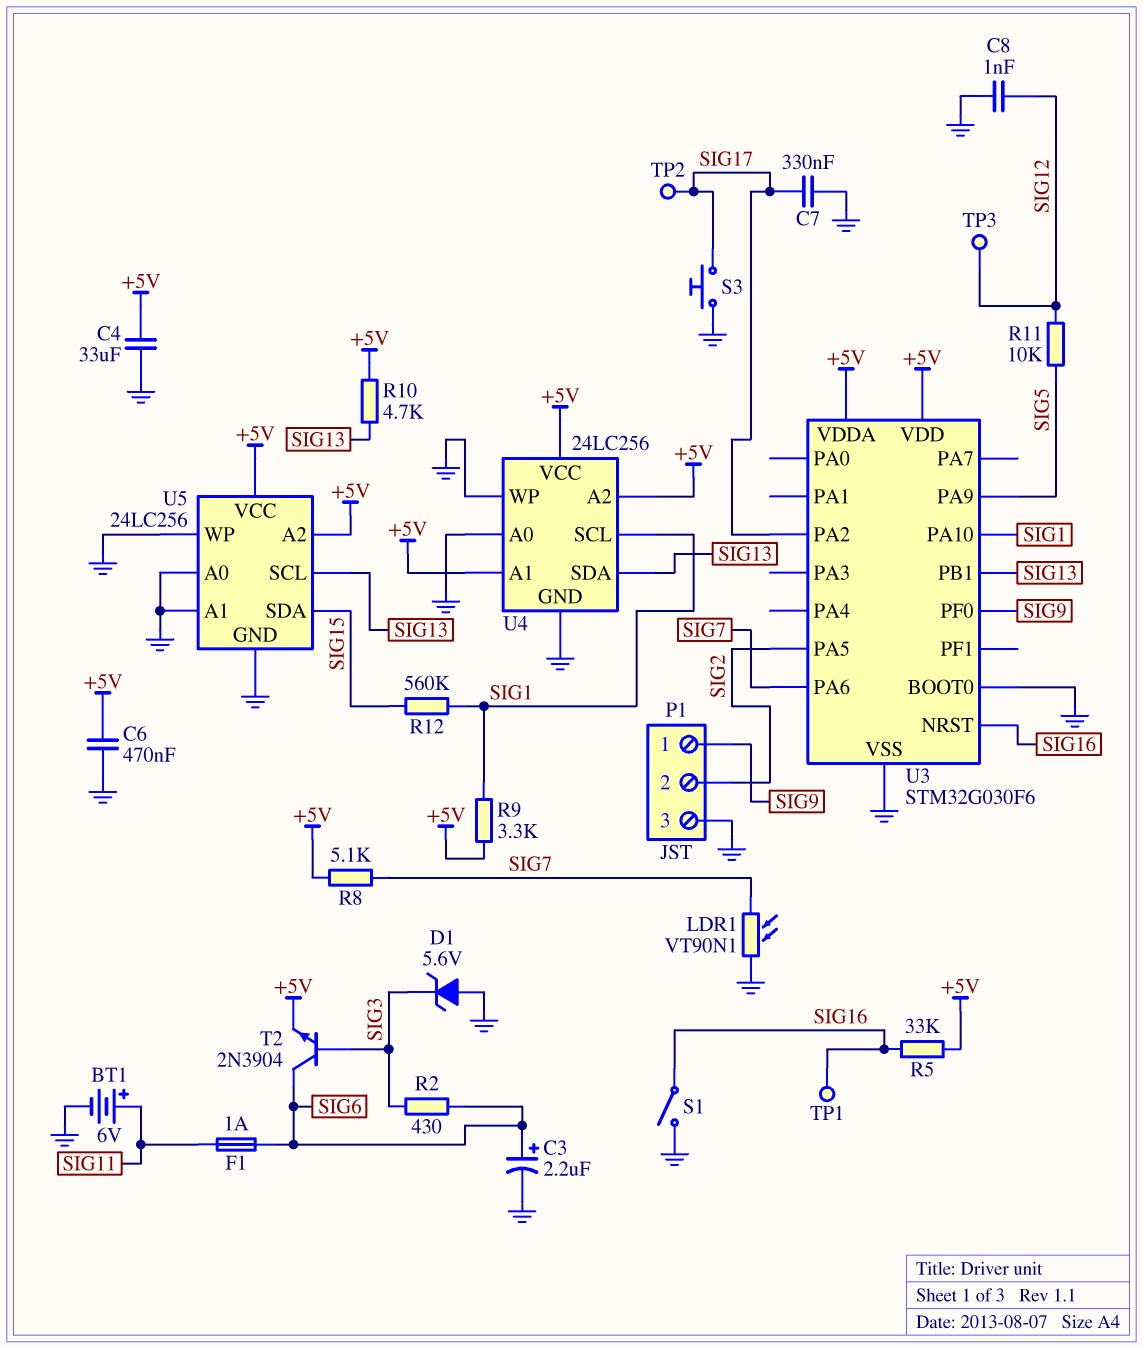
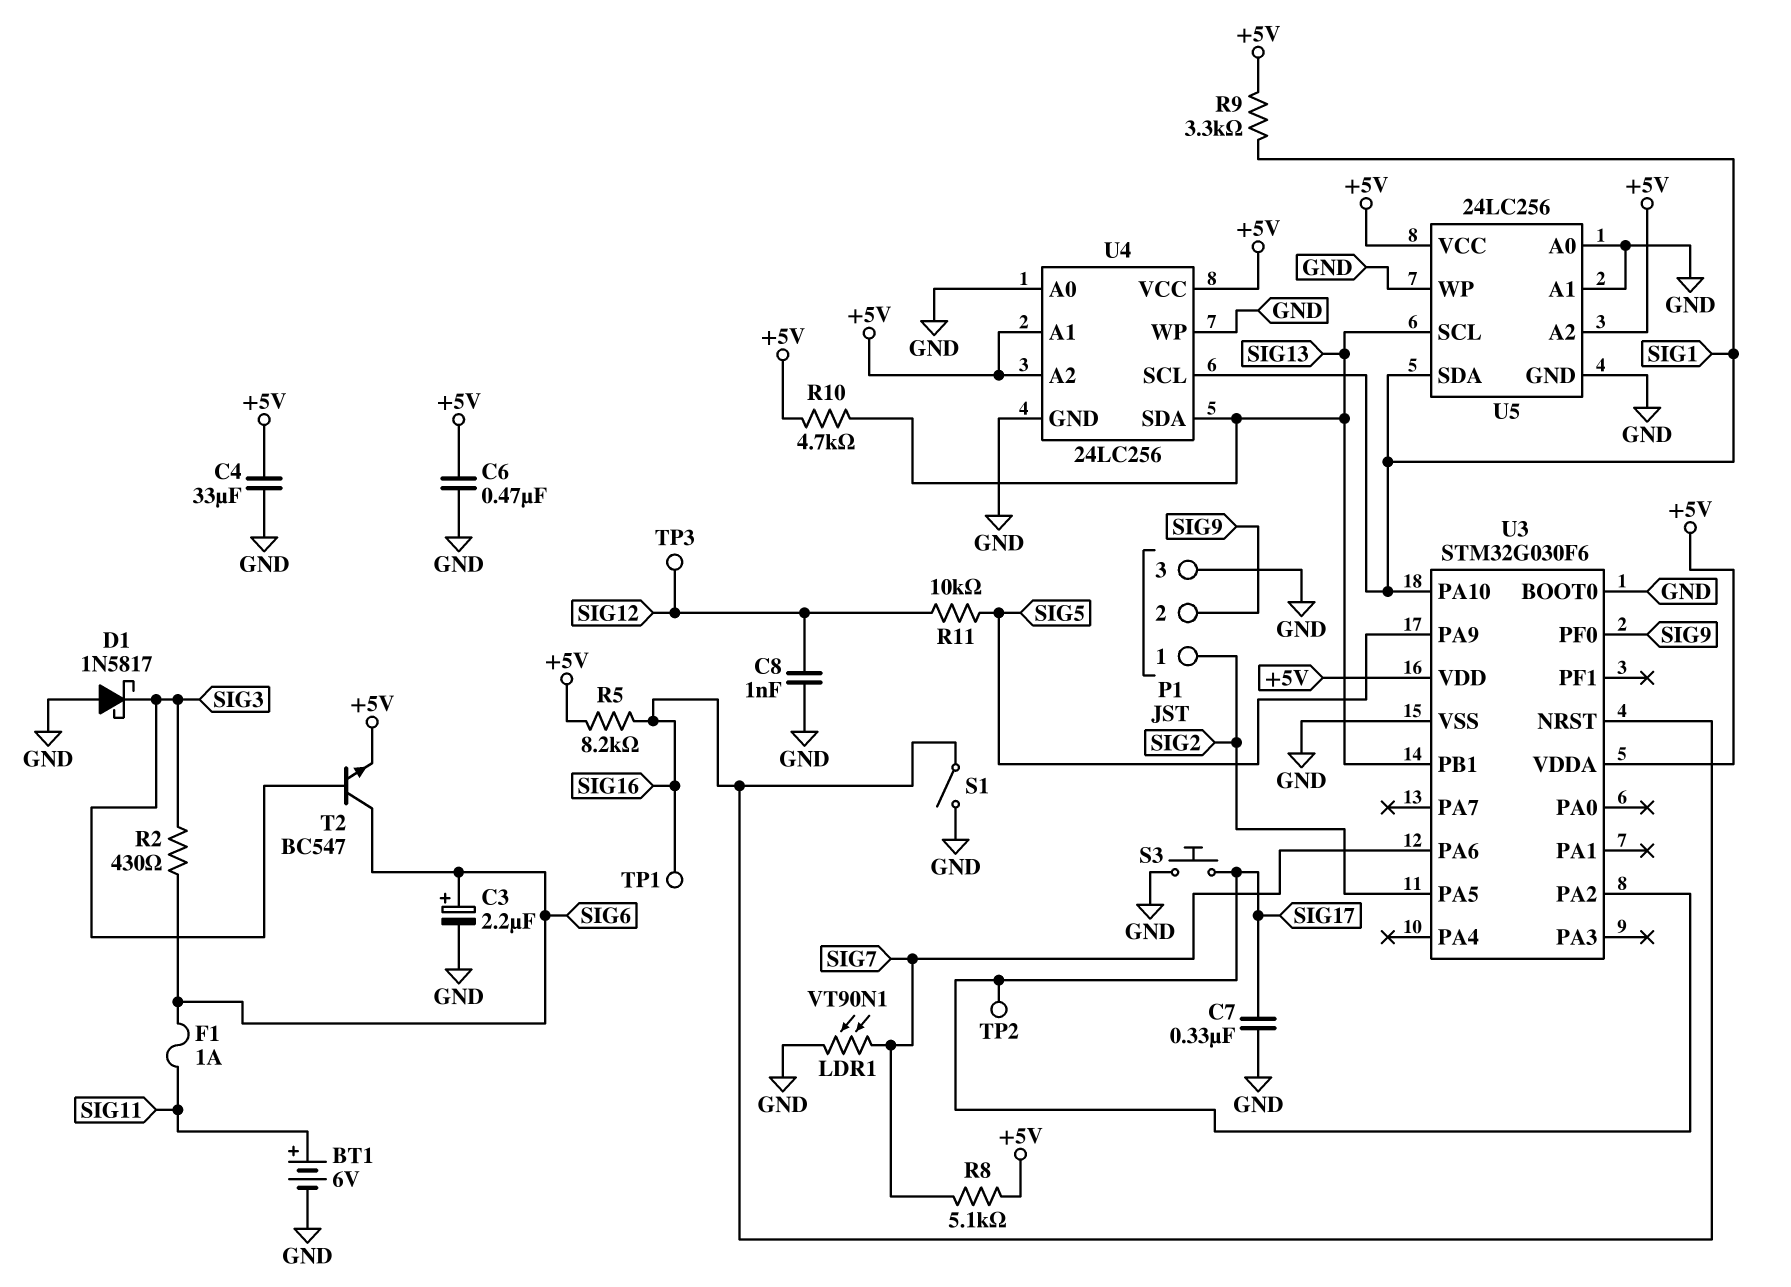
D1: zener 5.6V (A GND, K SIG3) -> schottky 1N5817 (A GND, K SIG3)
P1 pin 1: SIG9 -> SIG2
P1 pin 2: SIG2 -> SIG9
R5: 33k (+5V, SIG16) -> 8.2k (+5V, SIG16)
R12: 560k (SIG1, SIG15) -> none
T2: NPN 2N3904 (B SIG3, C SIG6, E +5V) -> NPN BC547 (B SIG3, C SIG6, E +5V)
U5 pin SDA: SIG15 -> SIG1

